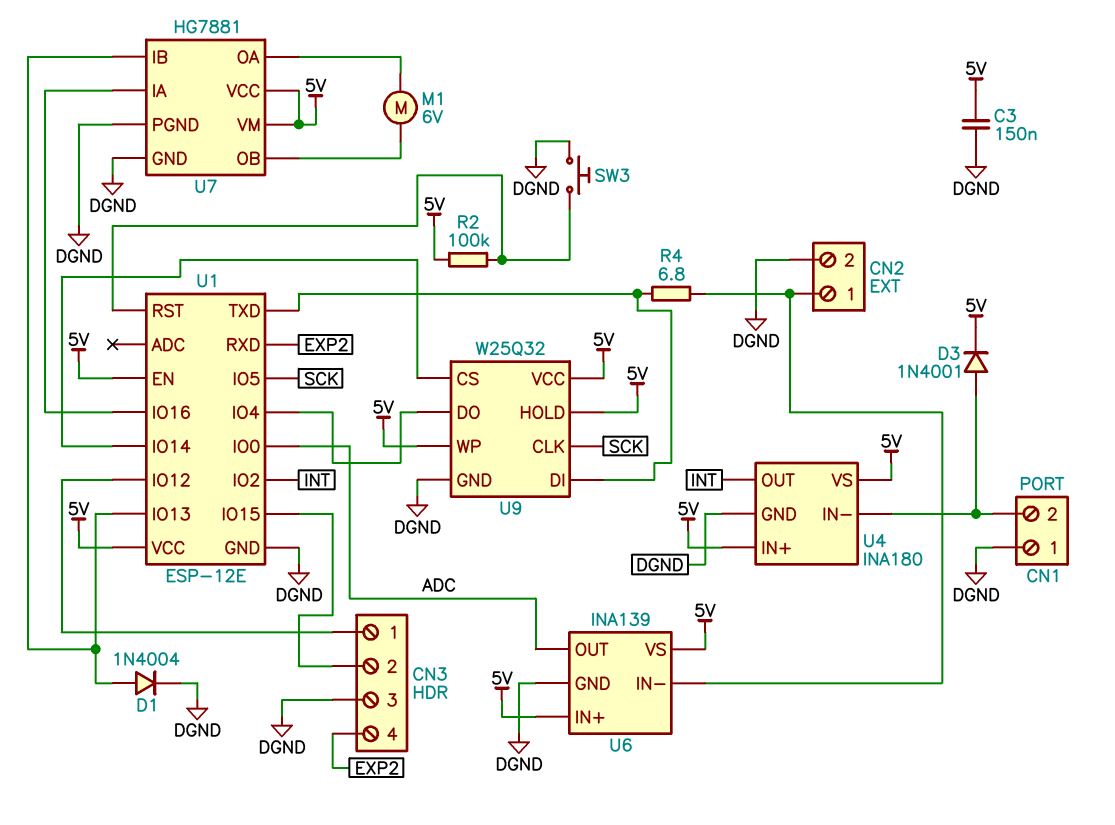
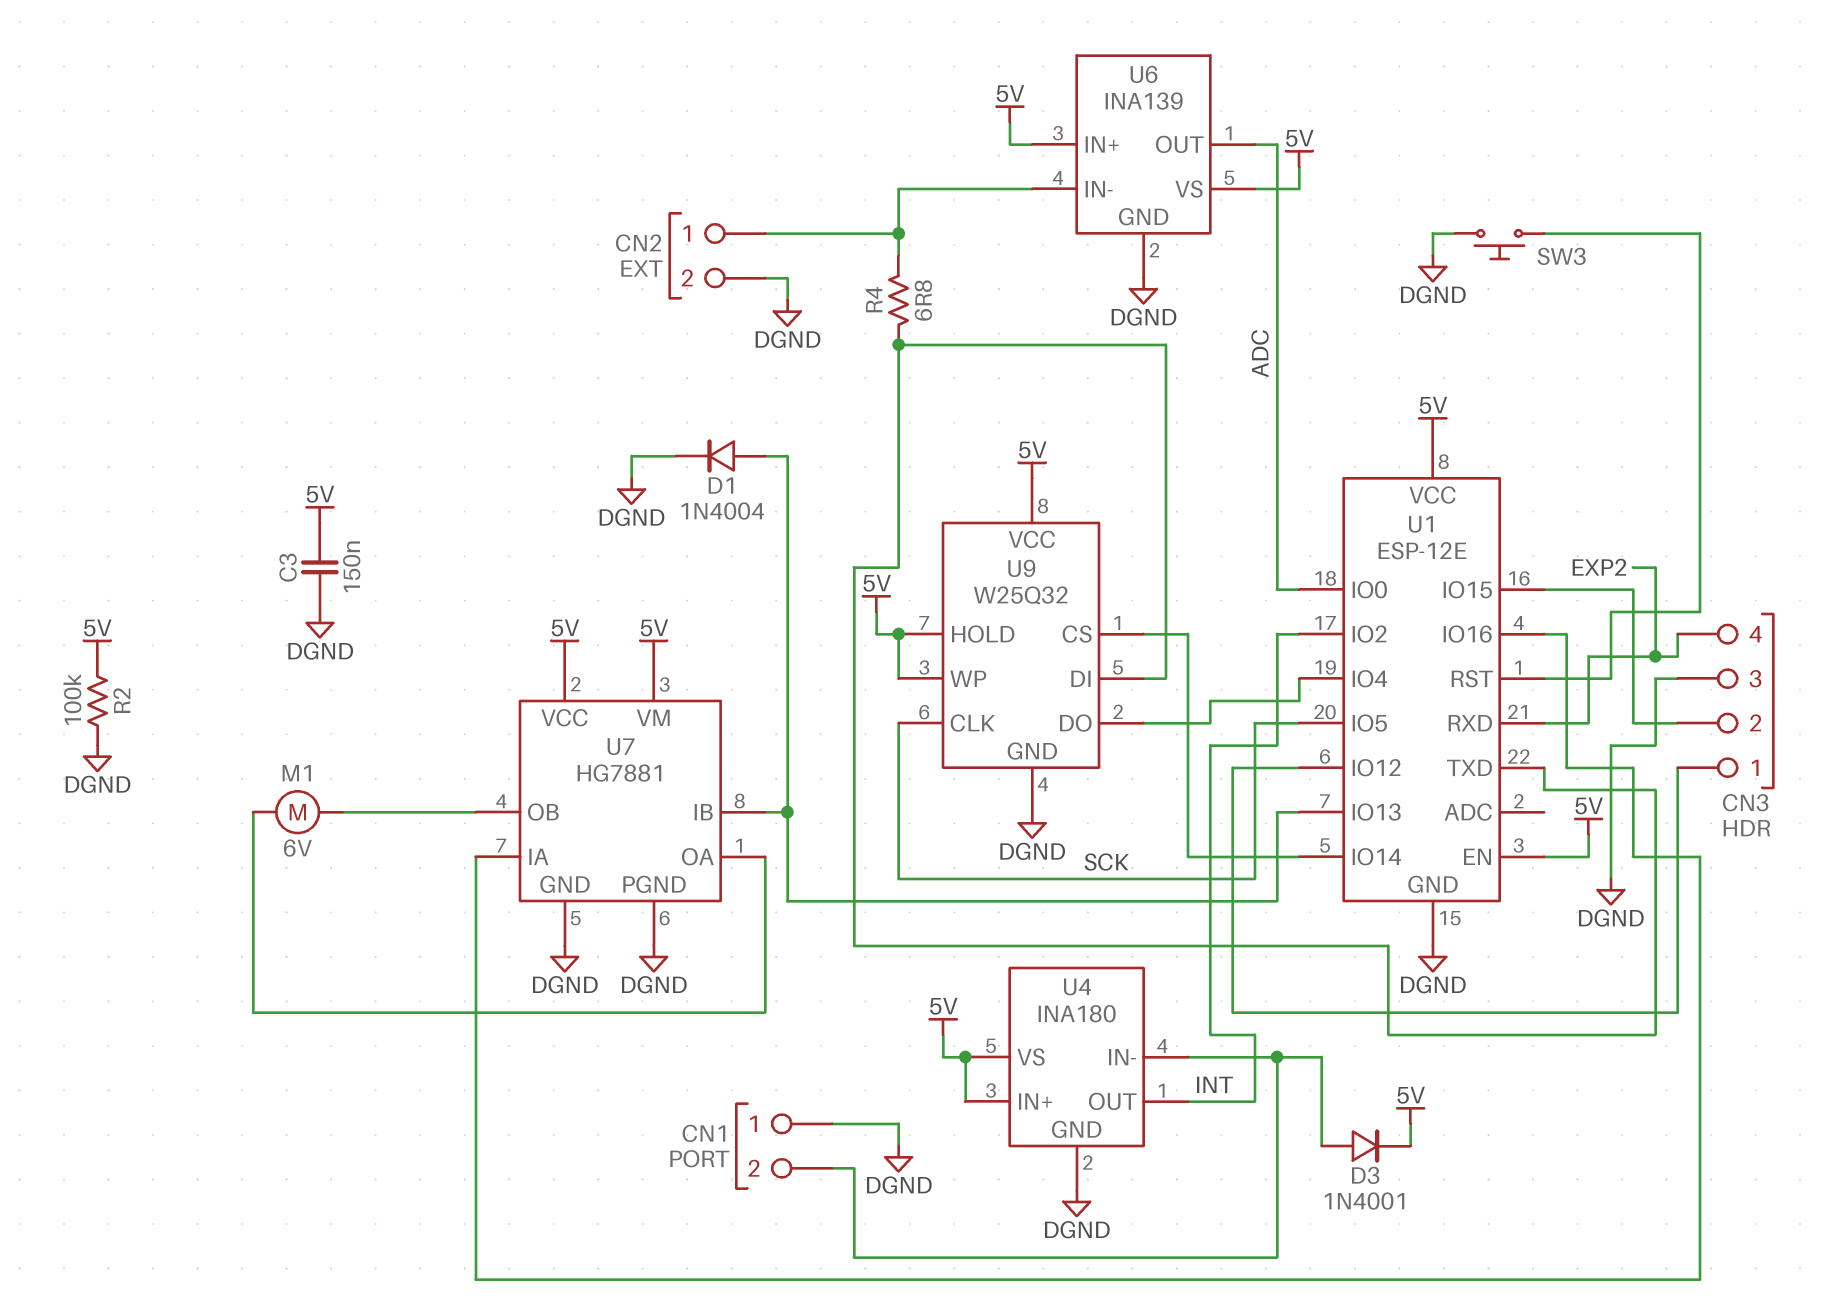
R2: 100k (5V, U1/RST) -> 100k (5V, DGND)

